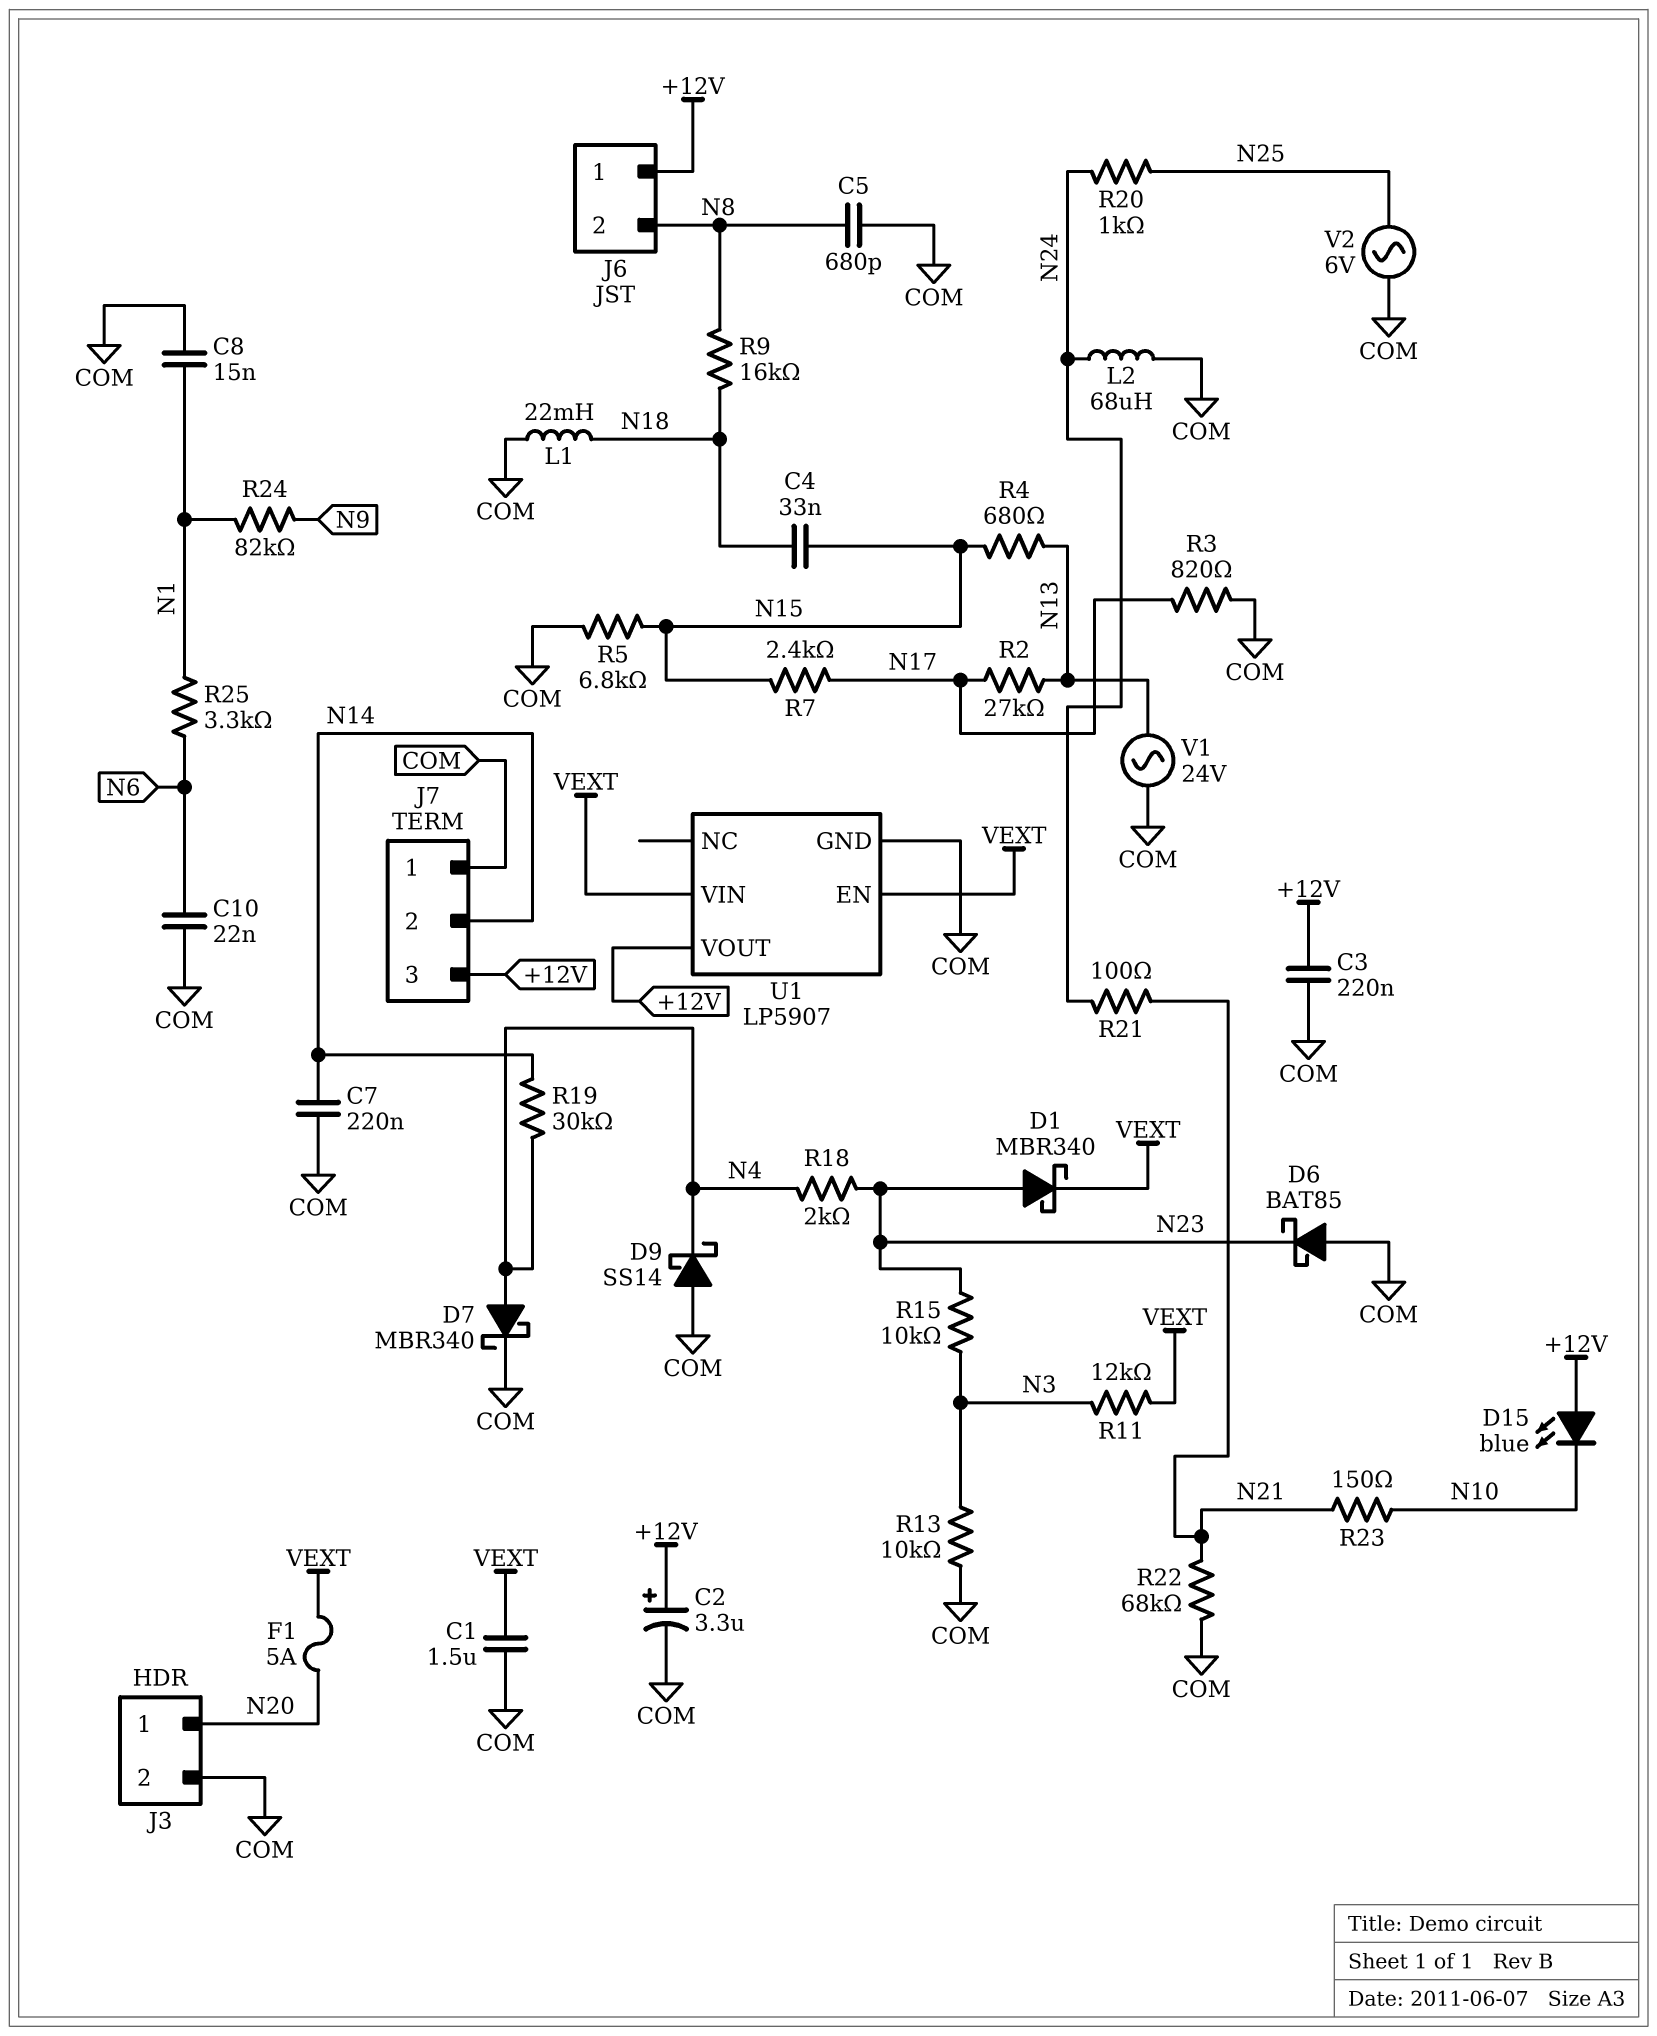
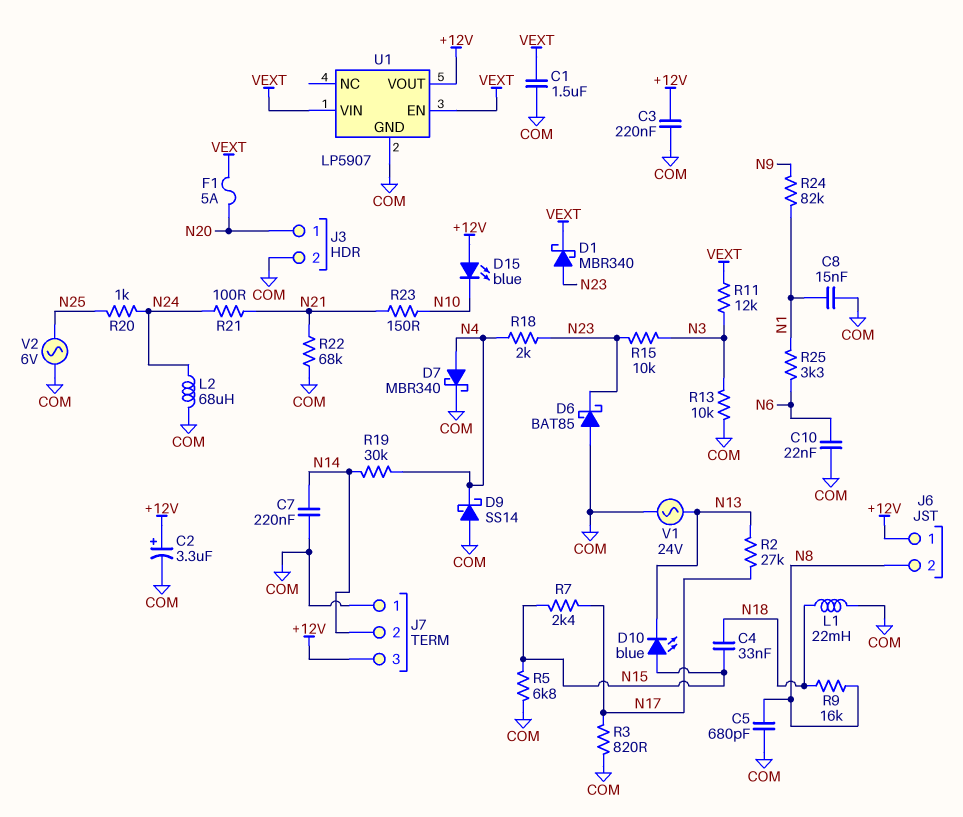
D10: none -> LED blue (A N15, K N13)
R4: 680 (N13, N15) -> none

